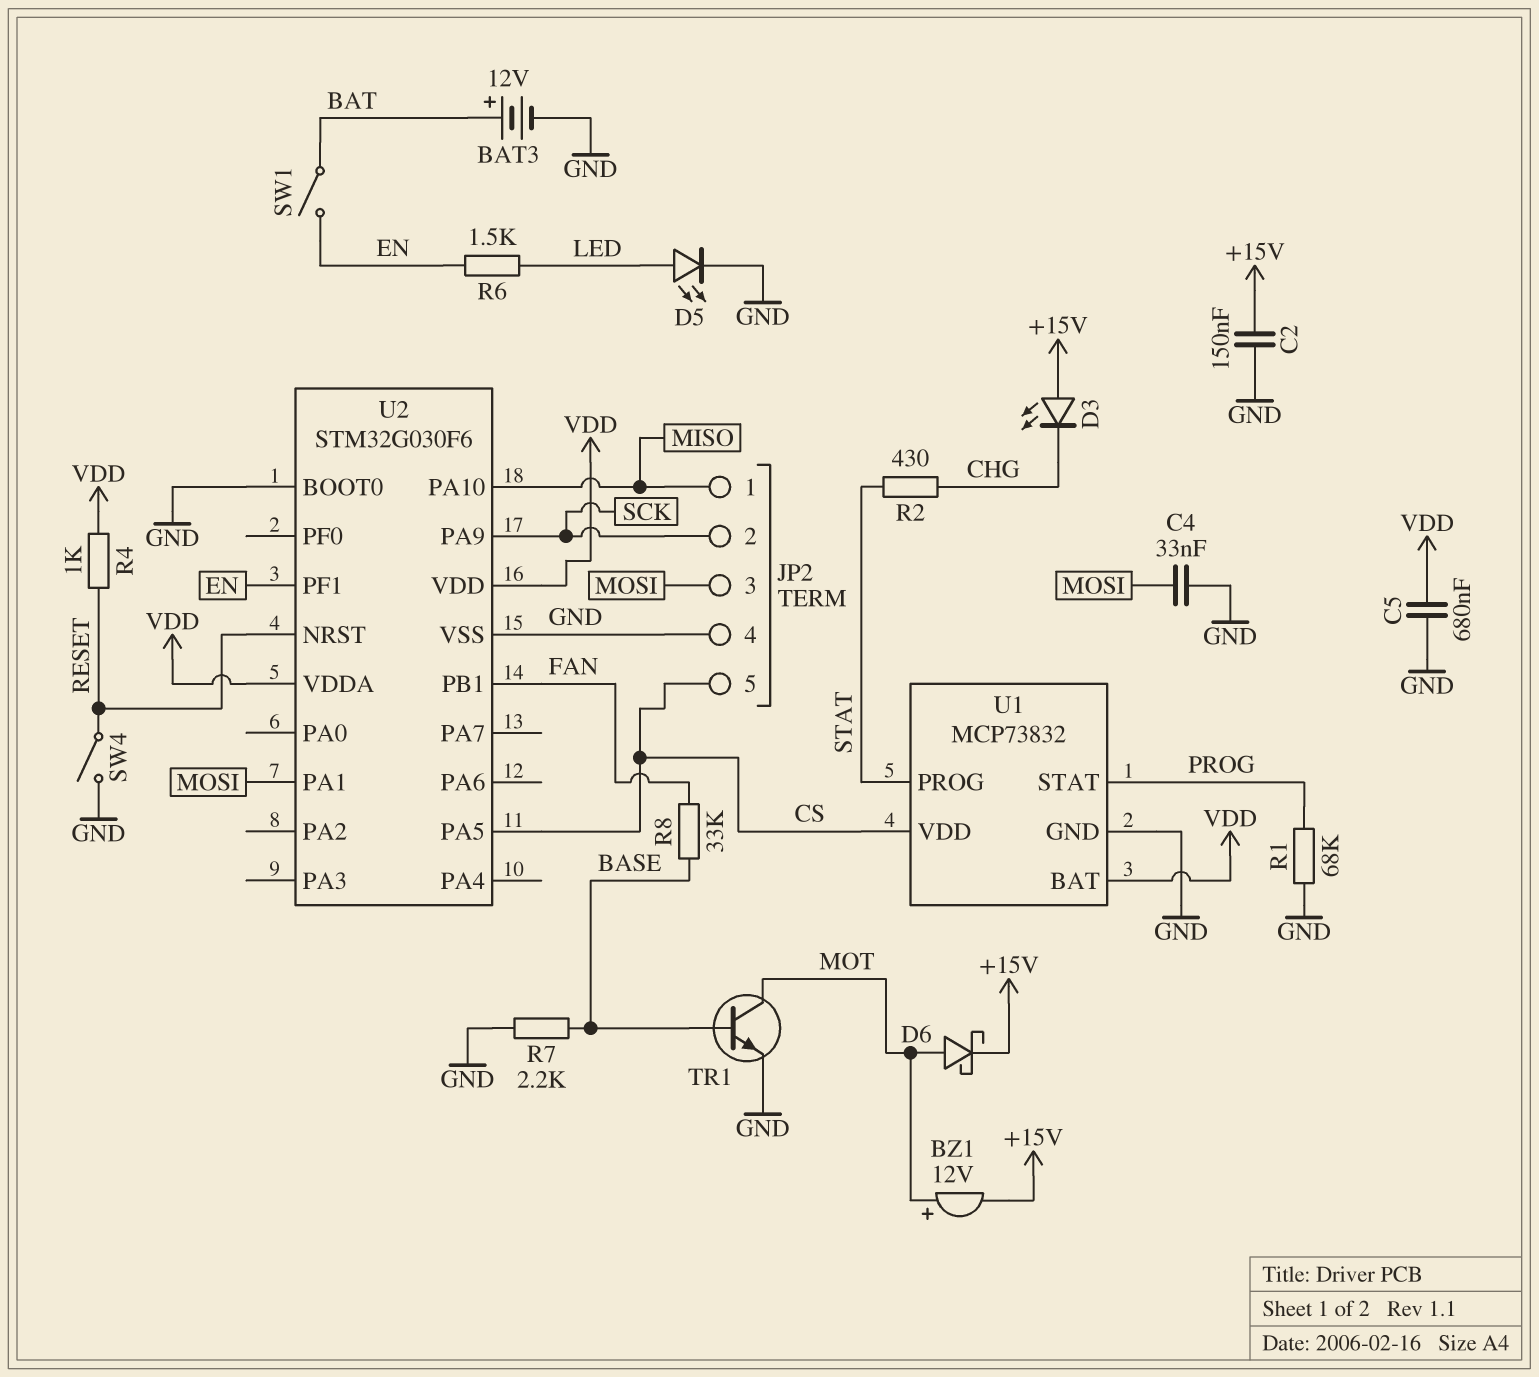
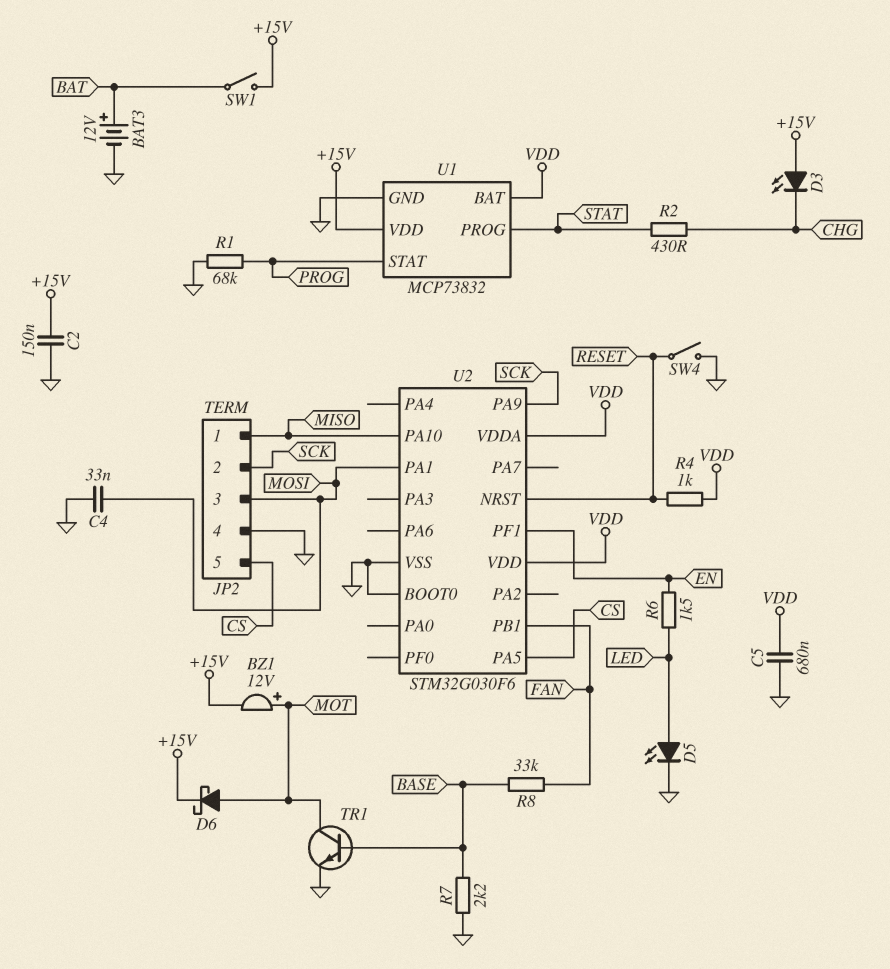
SW1: switch (BAT, EN) -> switch (+15V, BAT)
U1 pin VDD: CS -> +15V

